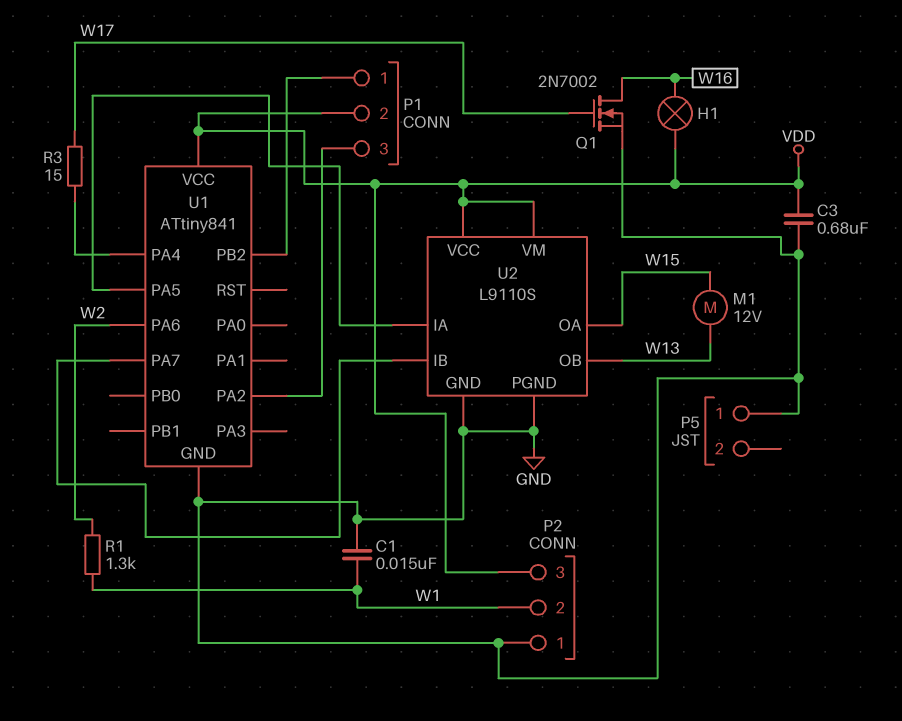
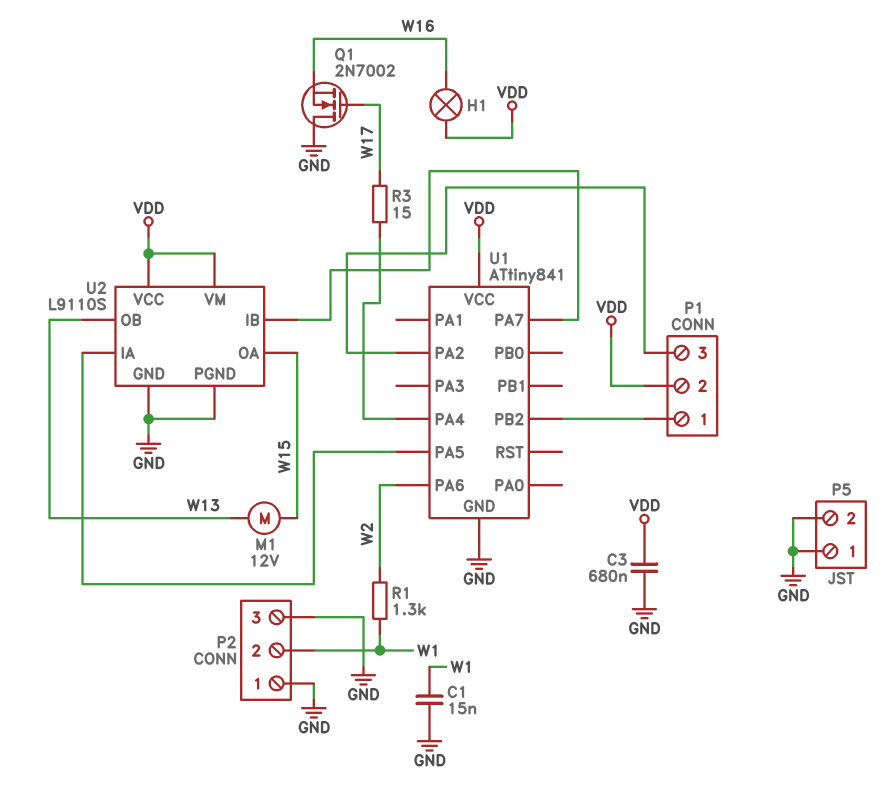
P2 pin 3: VDD -> GND
P5 pin 2: none -> GND
Q1: NMOS 2N7002 (G W17, D W16, S GND) -> NMOS 2N7002 (G W17, D GND, S W16)

